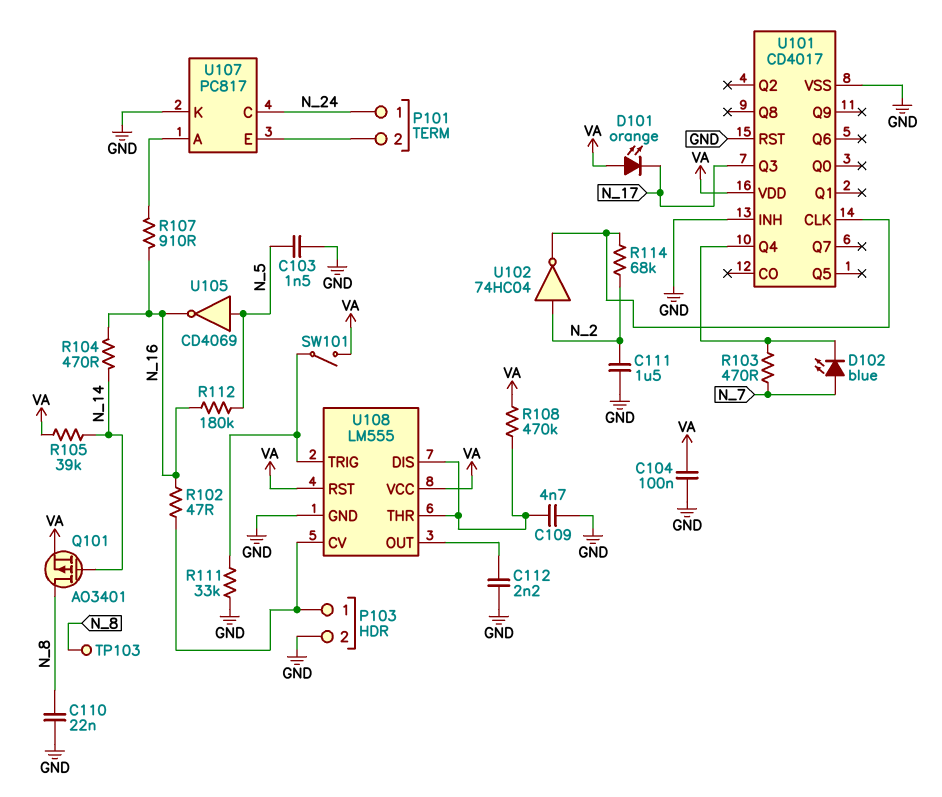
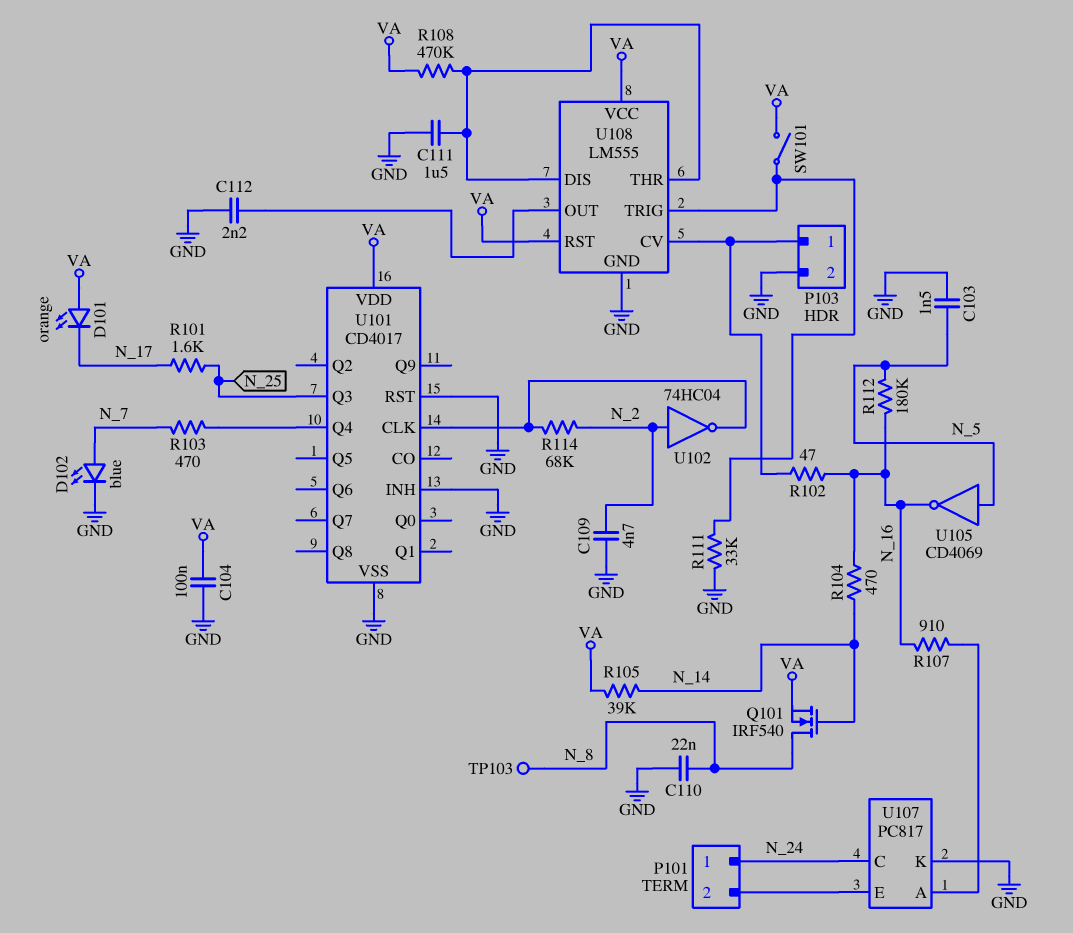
C109: 4.7nF (GND, U108/DIS) -> 4.7nF (GND, N_2)
C111: 1.5uF (GND, N_2) -> 1.5uF (GND, U108/DIS)
D102: LED blue (A N_7, K U101/Q4) -> LED blue (A N_7, K GND)
Q101: PMOS AO3401 (G N_14, D N_8, S VA) -> NMOS IRF540 (G N_14, D N_8, S VA)
R101: none -> 1.6k (N_17, N_25)
U101 pin Q3: N_17 -> N_25

